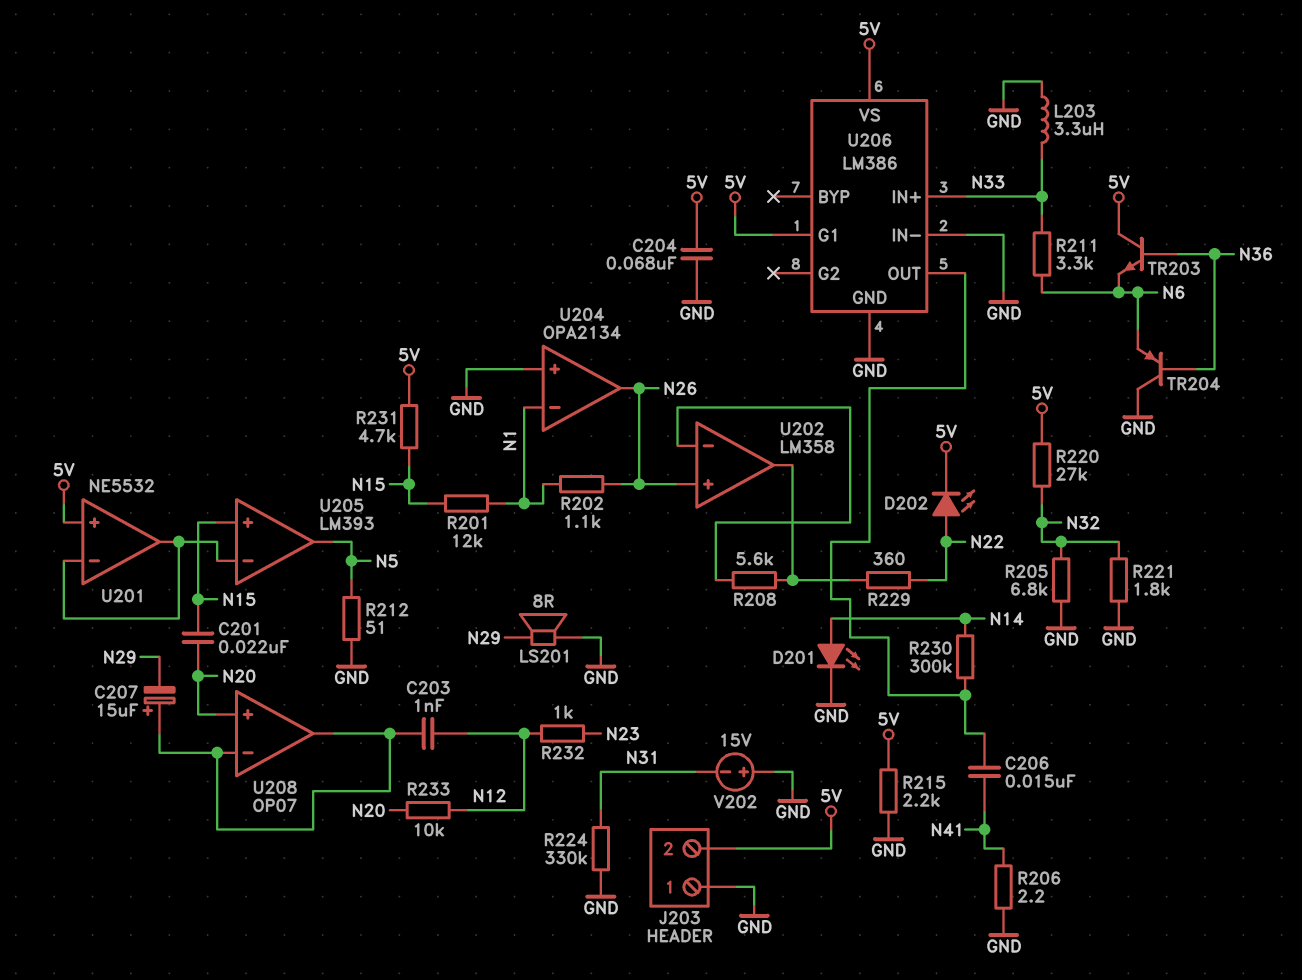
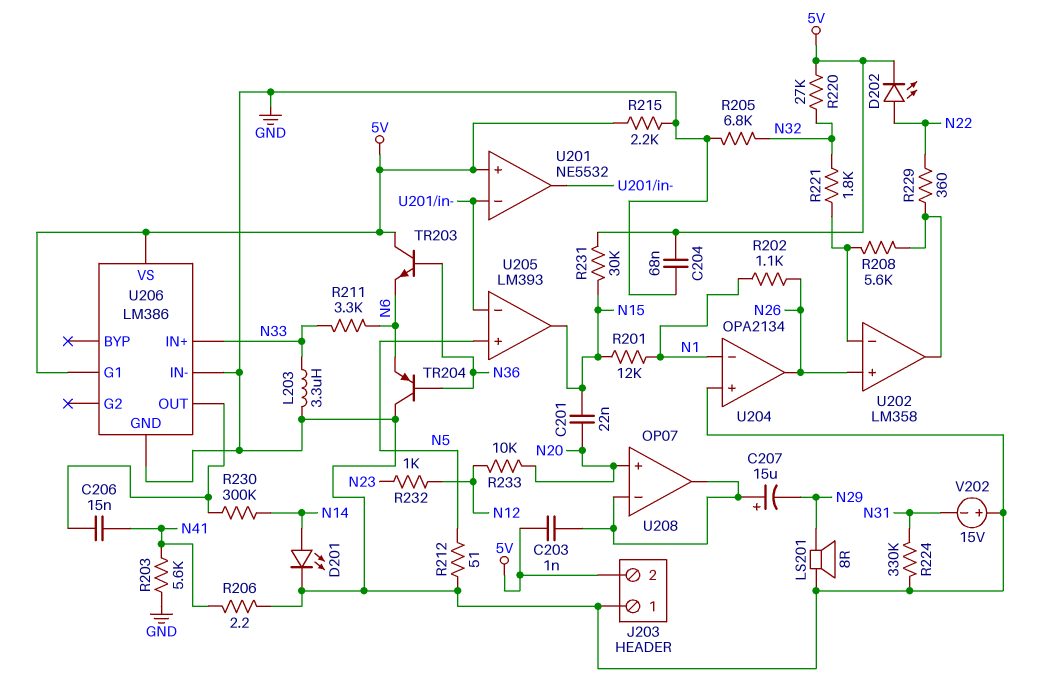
C203: 1nF (N12, U208/in-) -> 1nF (5V, U208/in-)
R203: none -> 5.6k (GND, N41)
R221: 1.8k (GND, N32) -> 1.8k (N32, U202/in-)
R231: 4.7k (5V, N15) -> 30k (5V, N15)
U205 pin in+: N15 -> N5
U205 pin out: N5 -> N15

